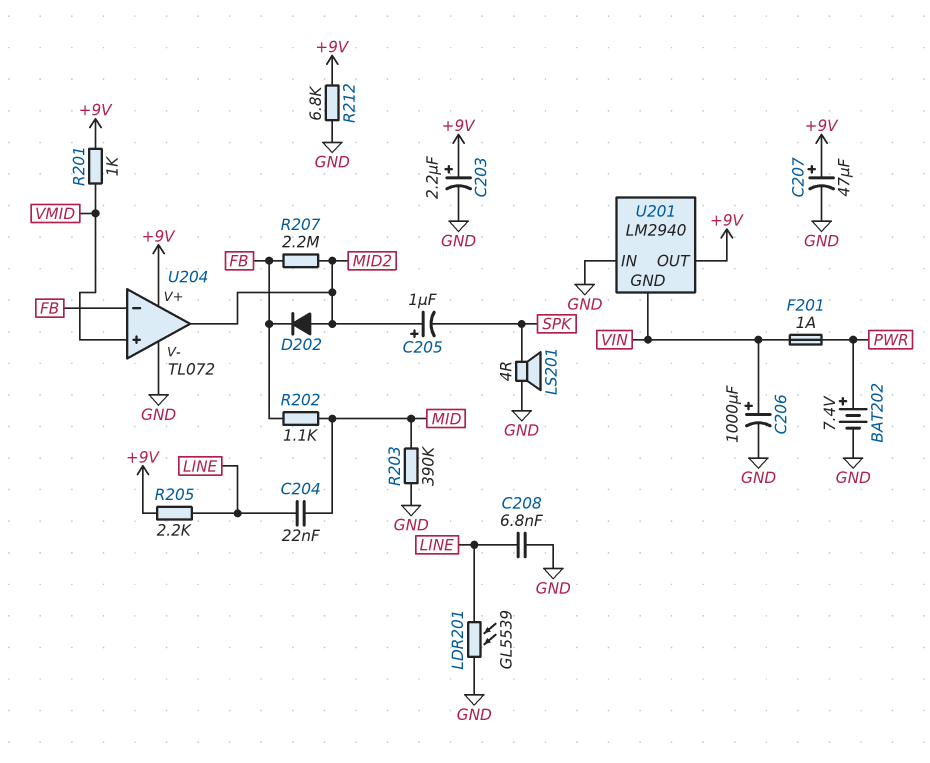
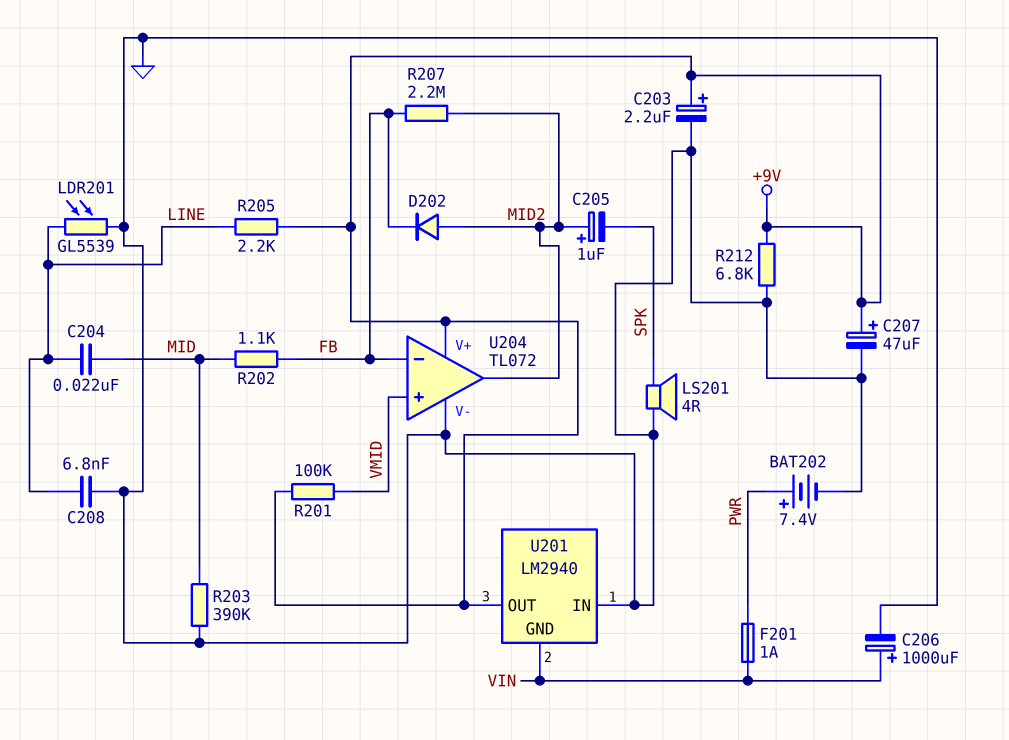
R201: 1k (+9V, VMID) -> 100k (+9V, VMID)

